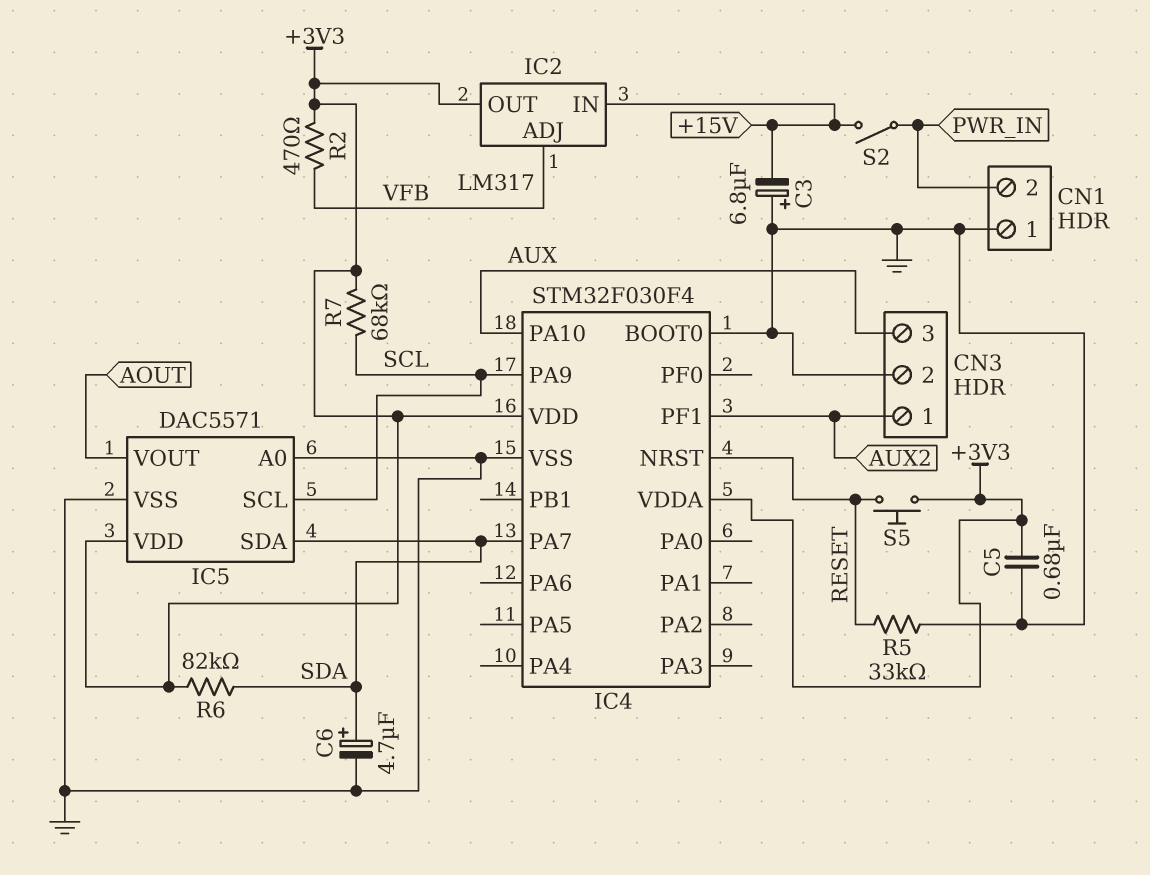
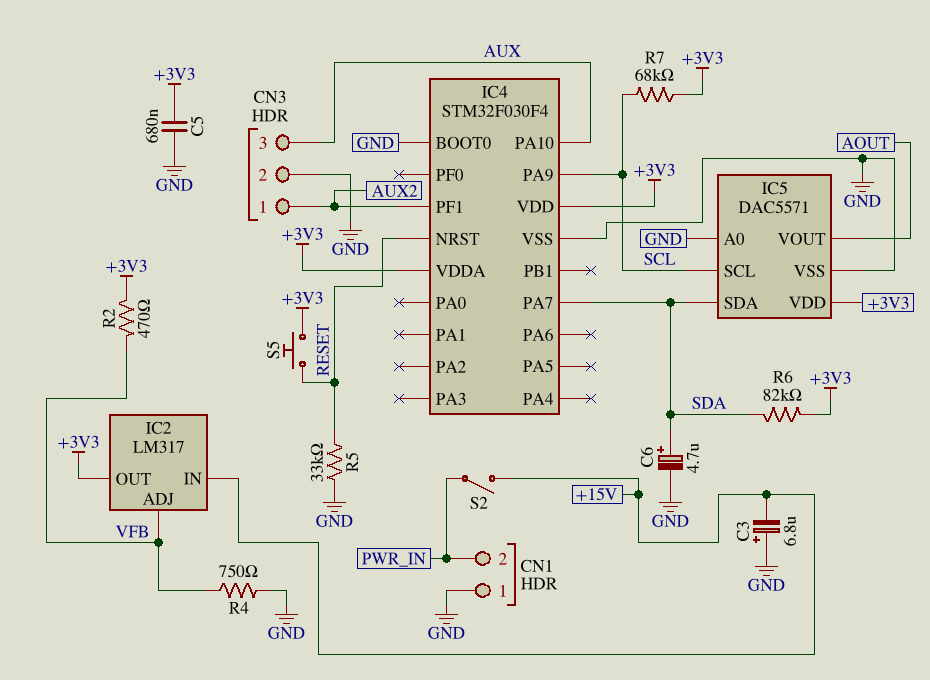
R4: none -> 750 (GND, VFB)

